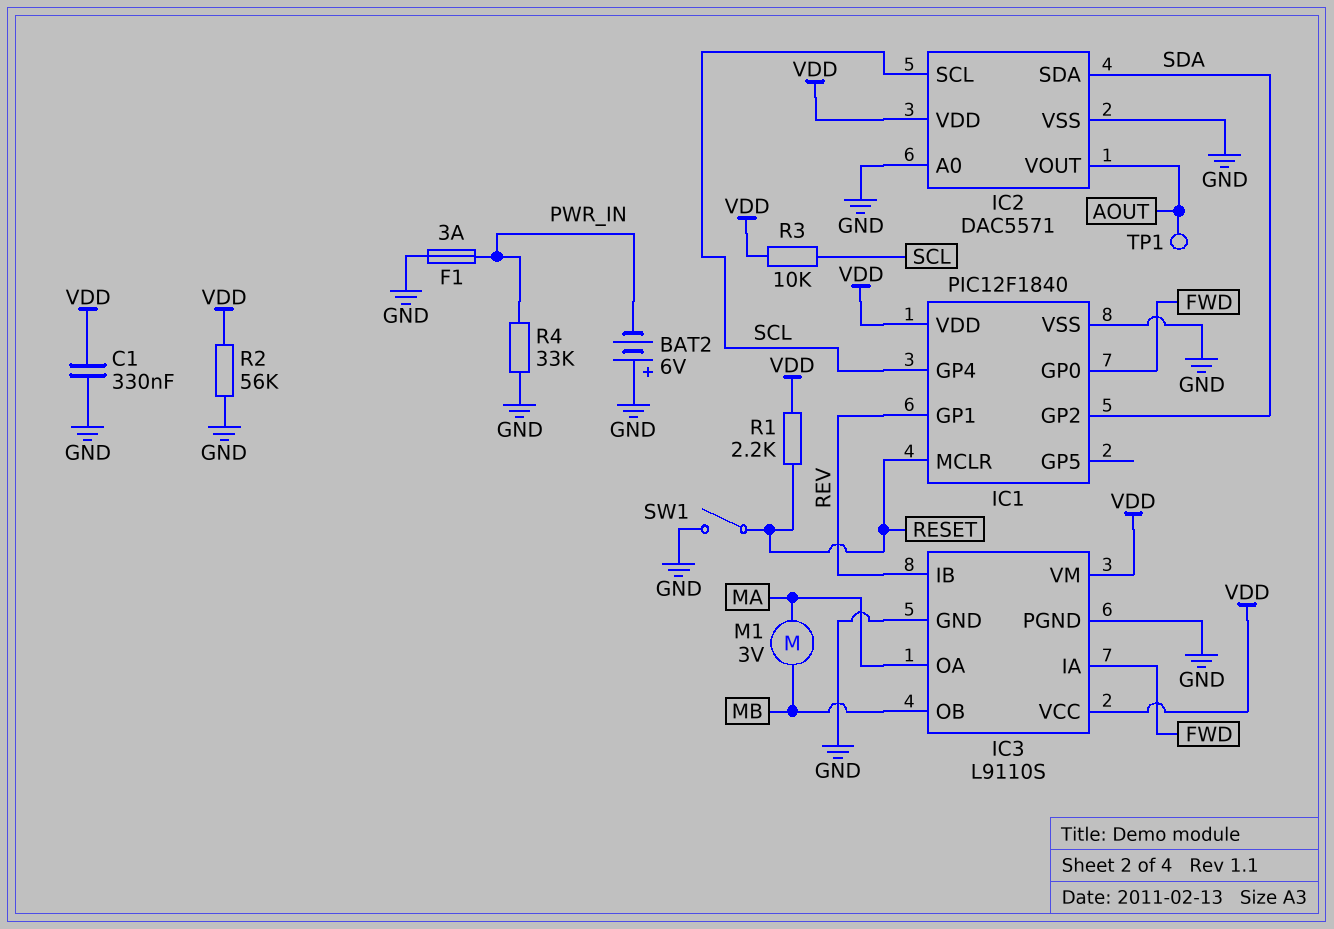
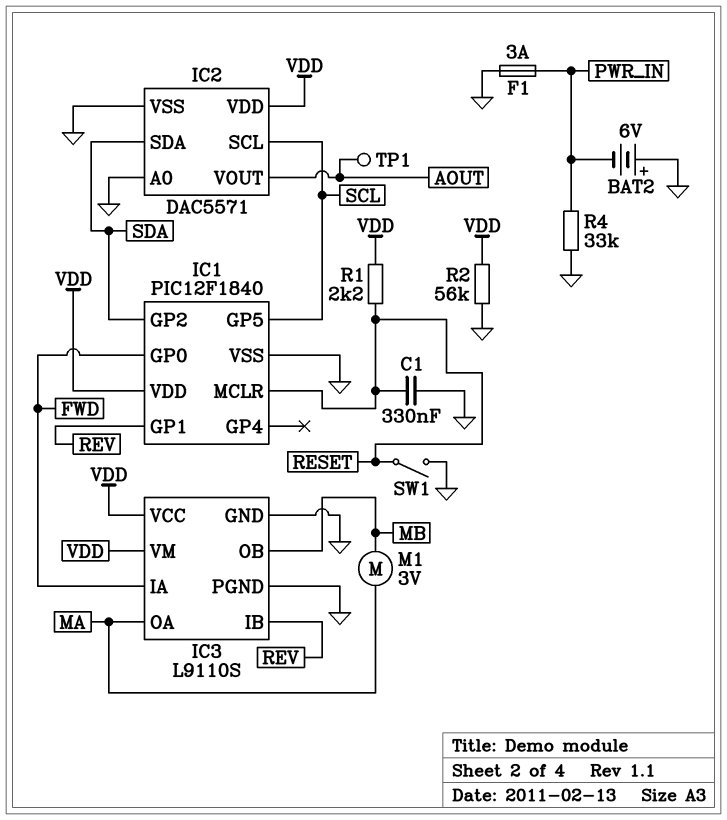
C1: 330nF (GND, VDD) -> 330nF (GND, RESET)
IC1 pin GP4: SCL -> none
IC1 pin GP5: none -> SCL
R3: 10k (SCL, VDD) -> none

